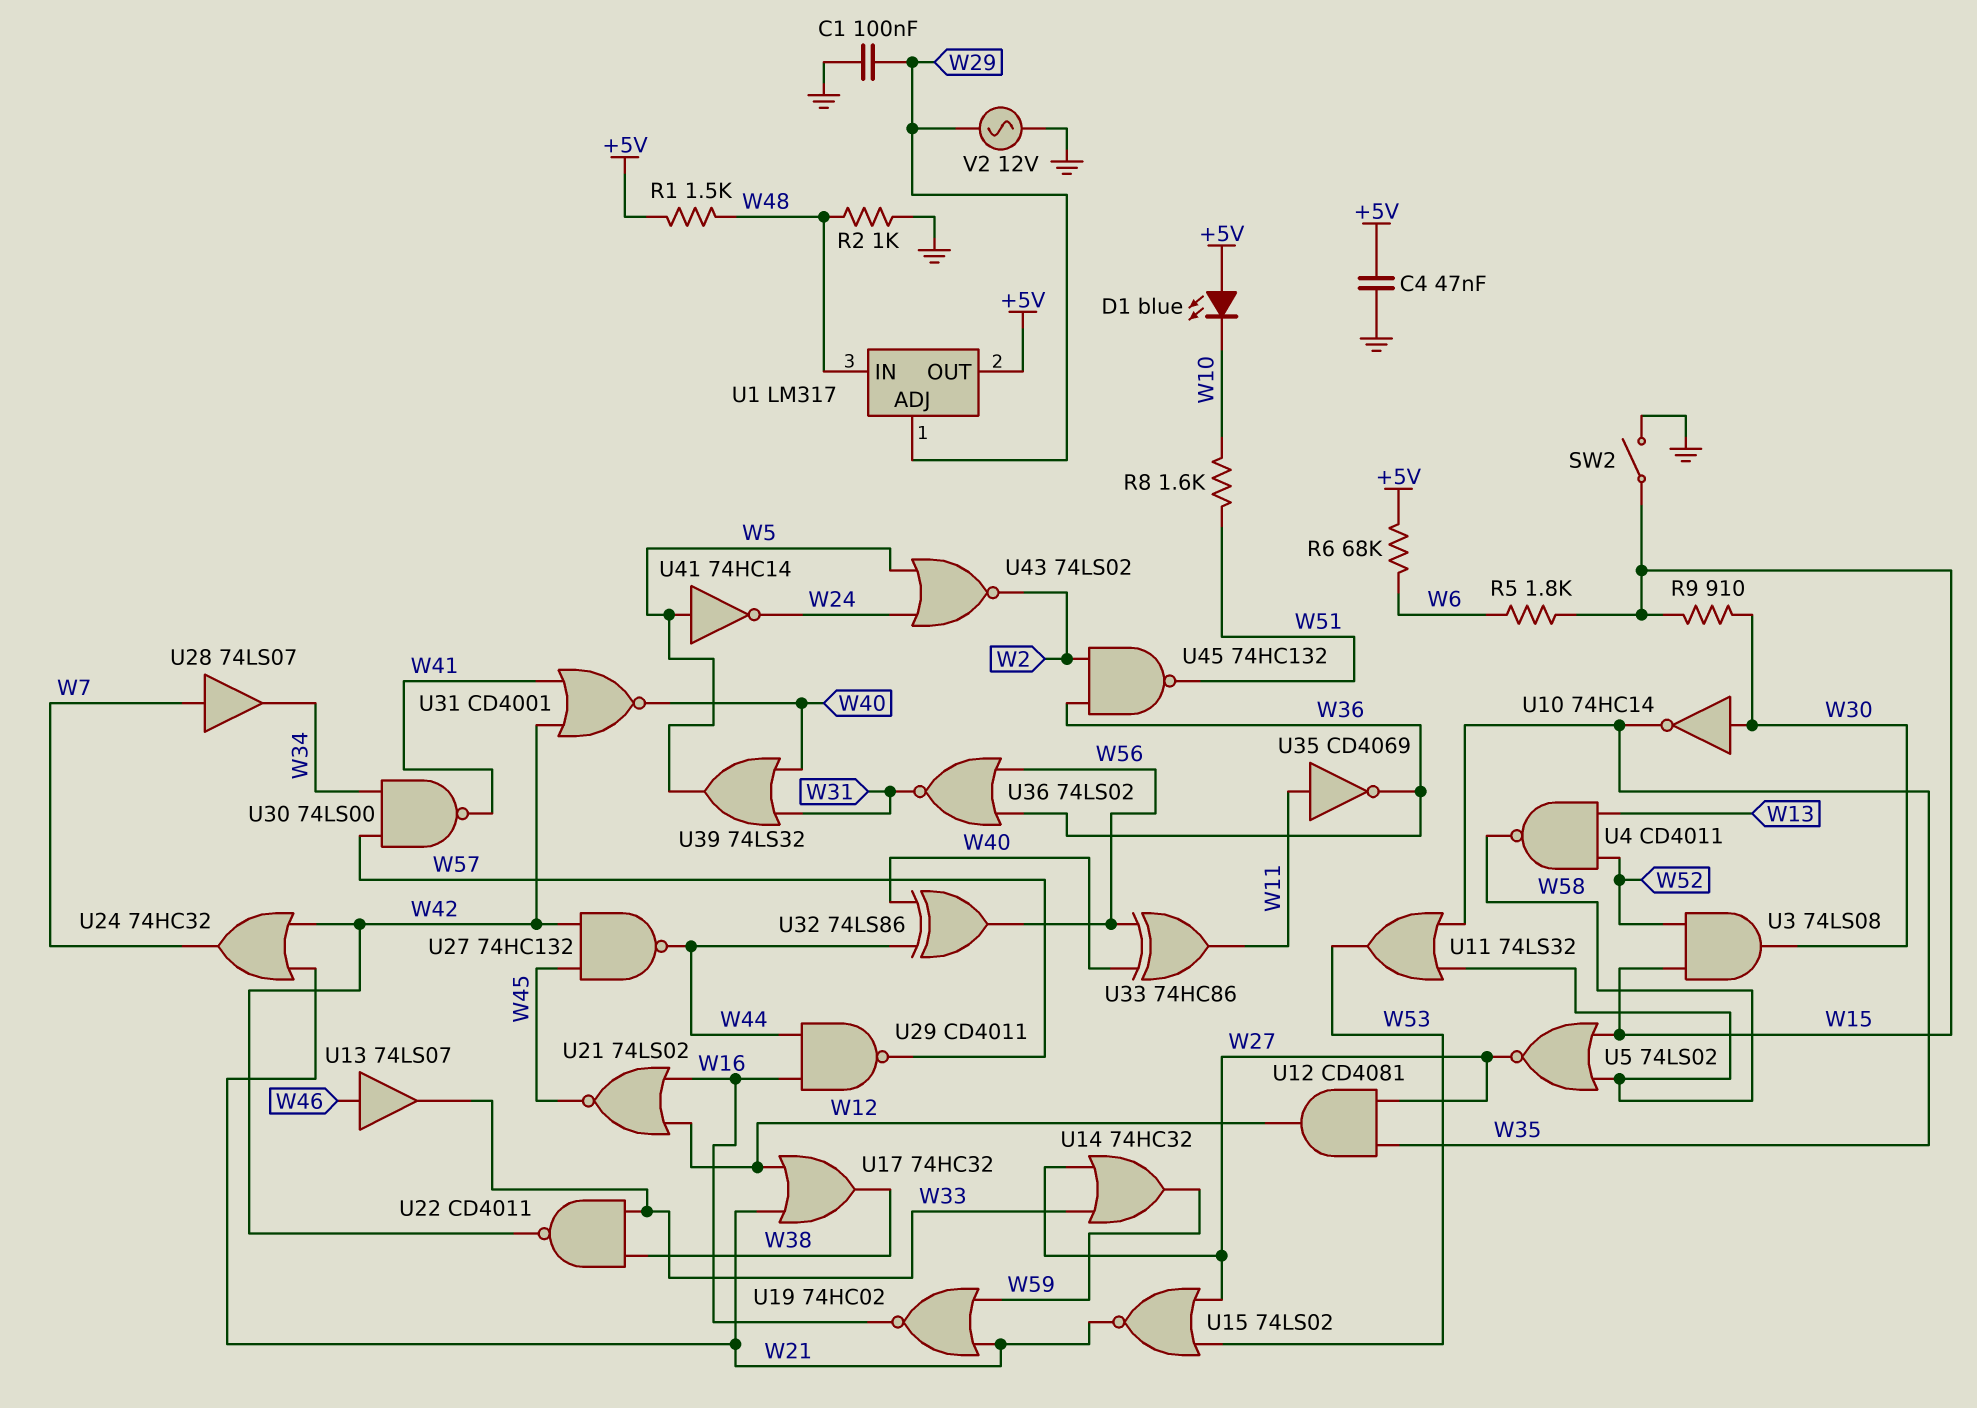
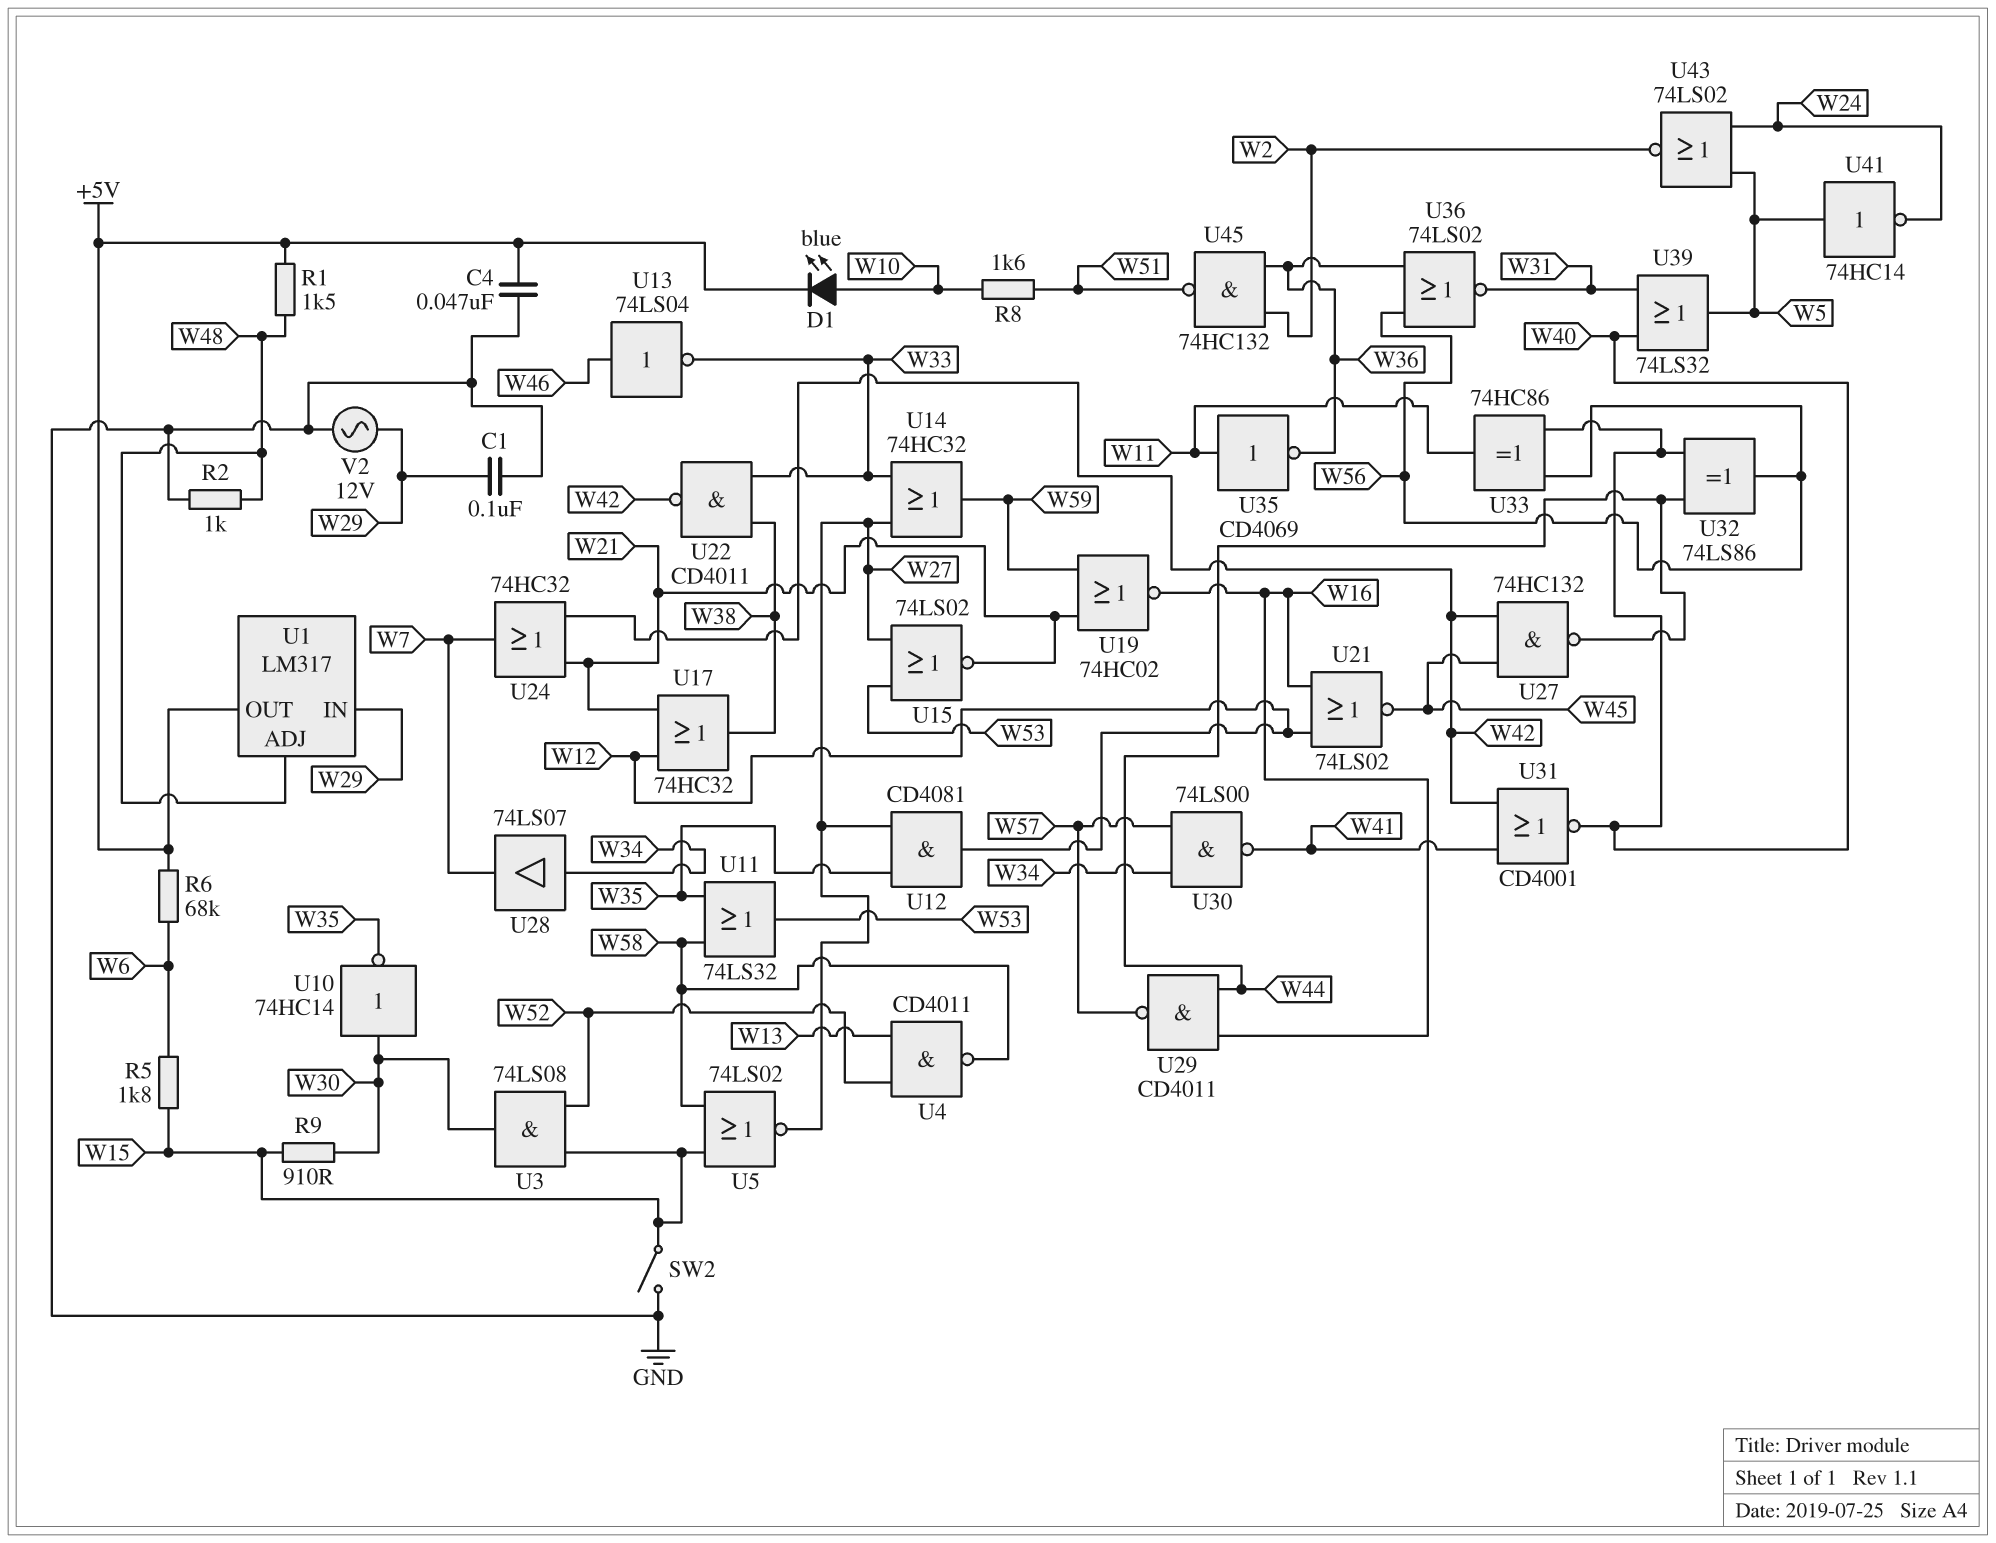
D1: LED blue (A +5V, K W10) -> LED blue (A W10, K +5V)
U1 pin ADJ: W29 -> W48
U1 pin IN: W48 -> W29
U13: buffer 74LS07 (in W46, out W33) -> NOT 74LS04 (in W46, out W33)
U28: buffer 74LS07 (in W7, out W34) -> buffer 74LS07 (in W34, out W7)

